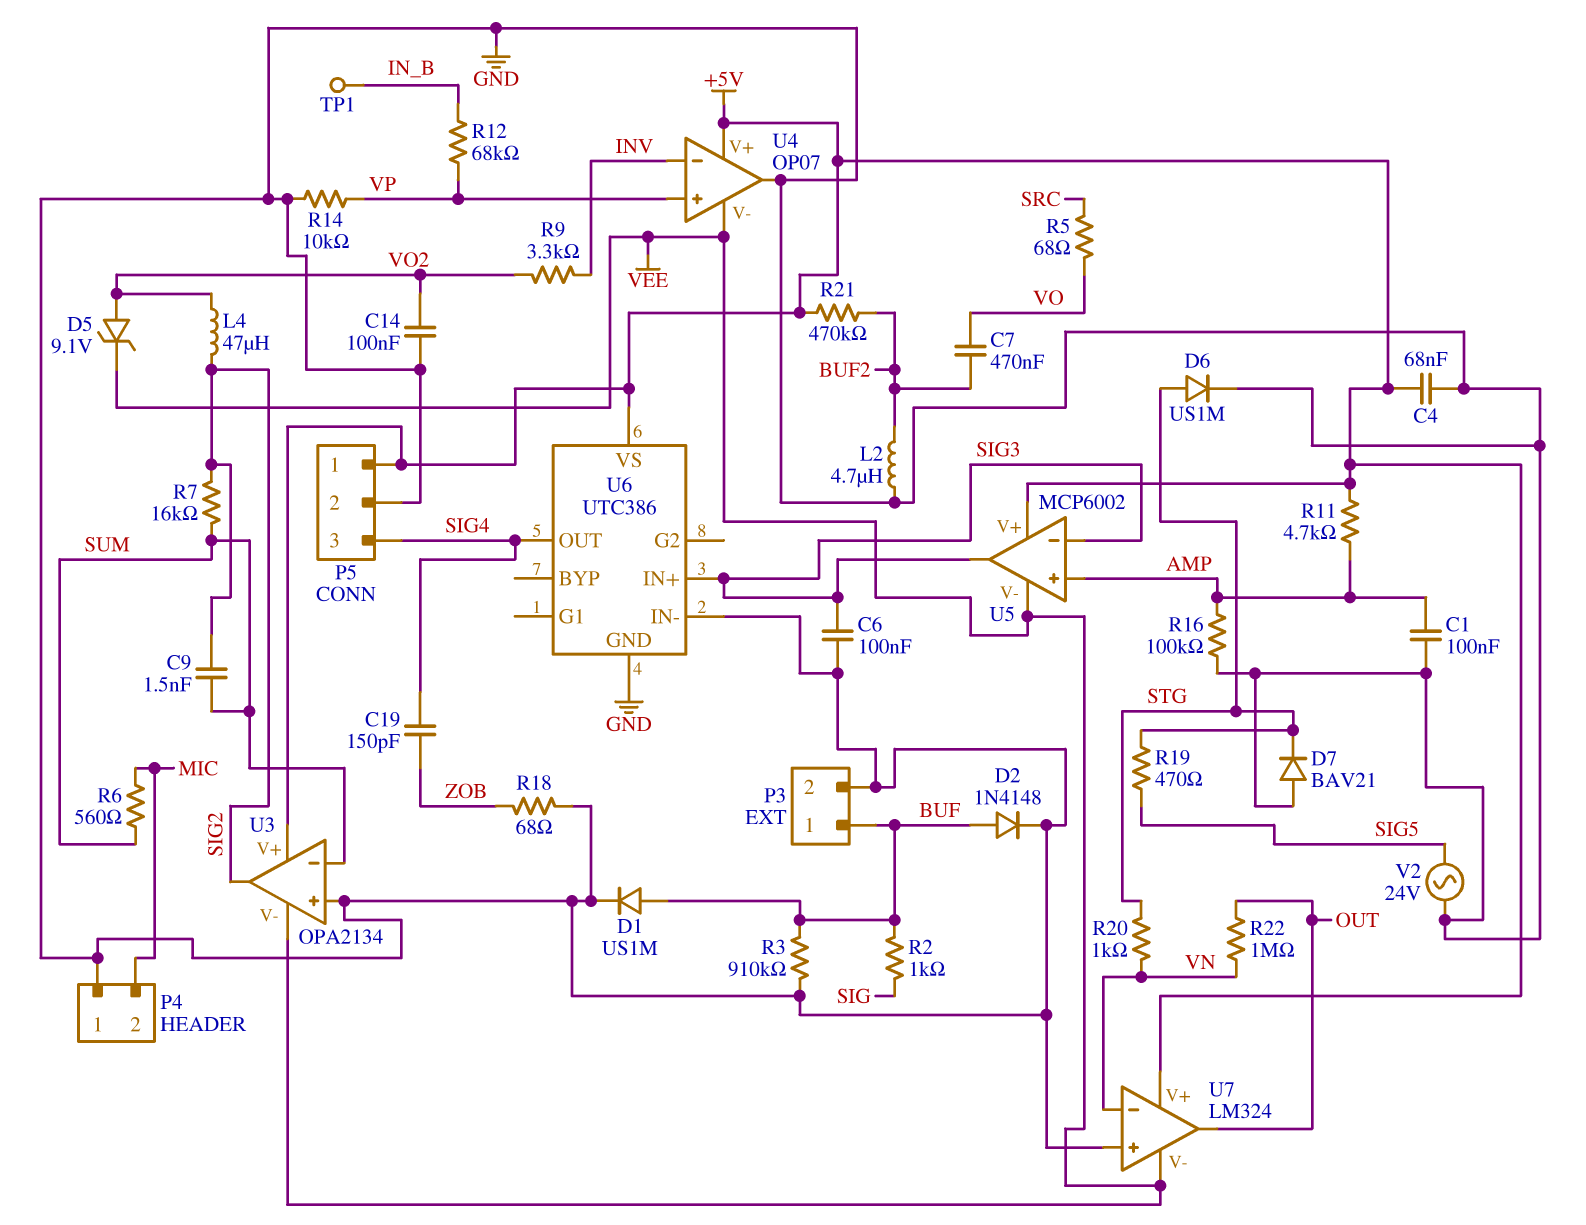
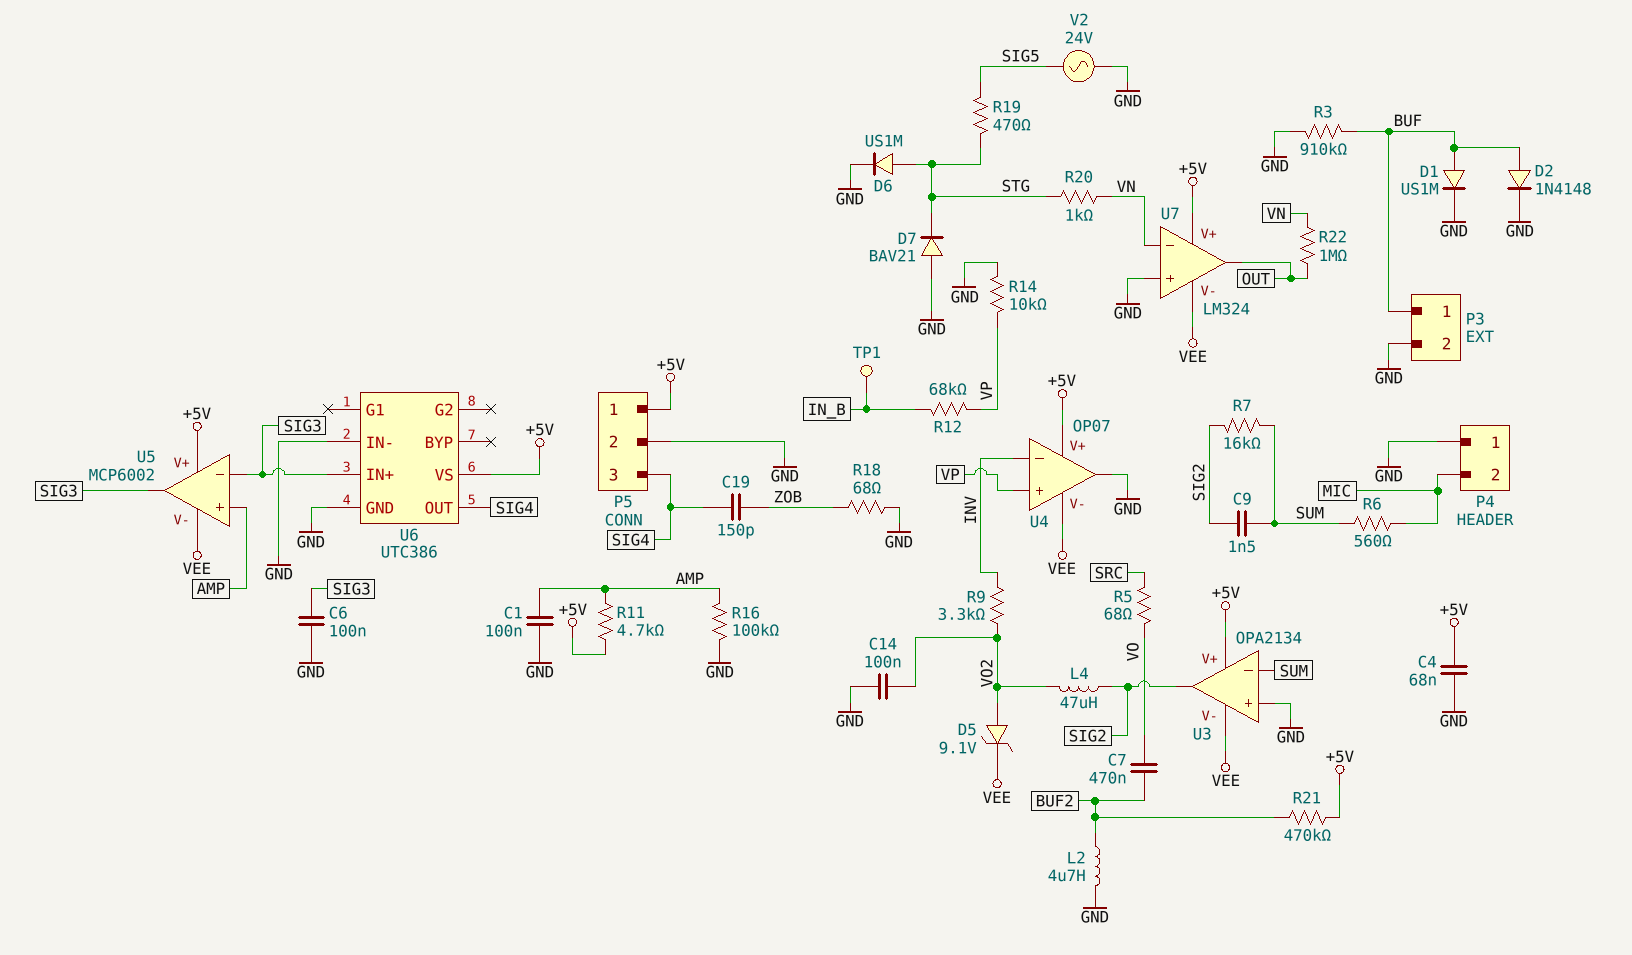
R2: 1k (BUF, SIG) -> none

